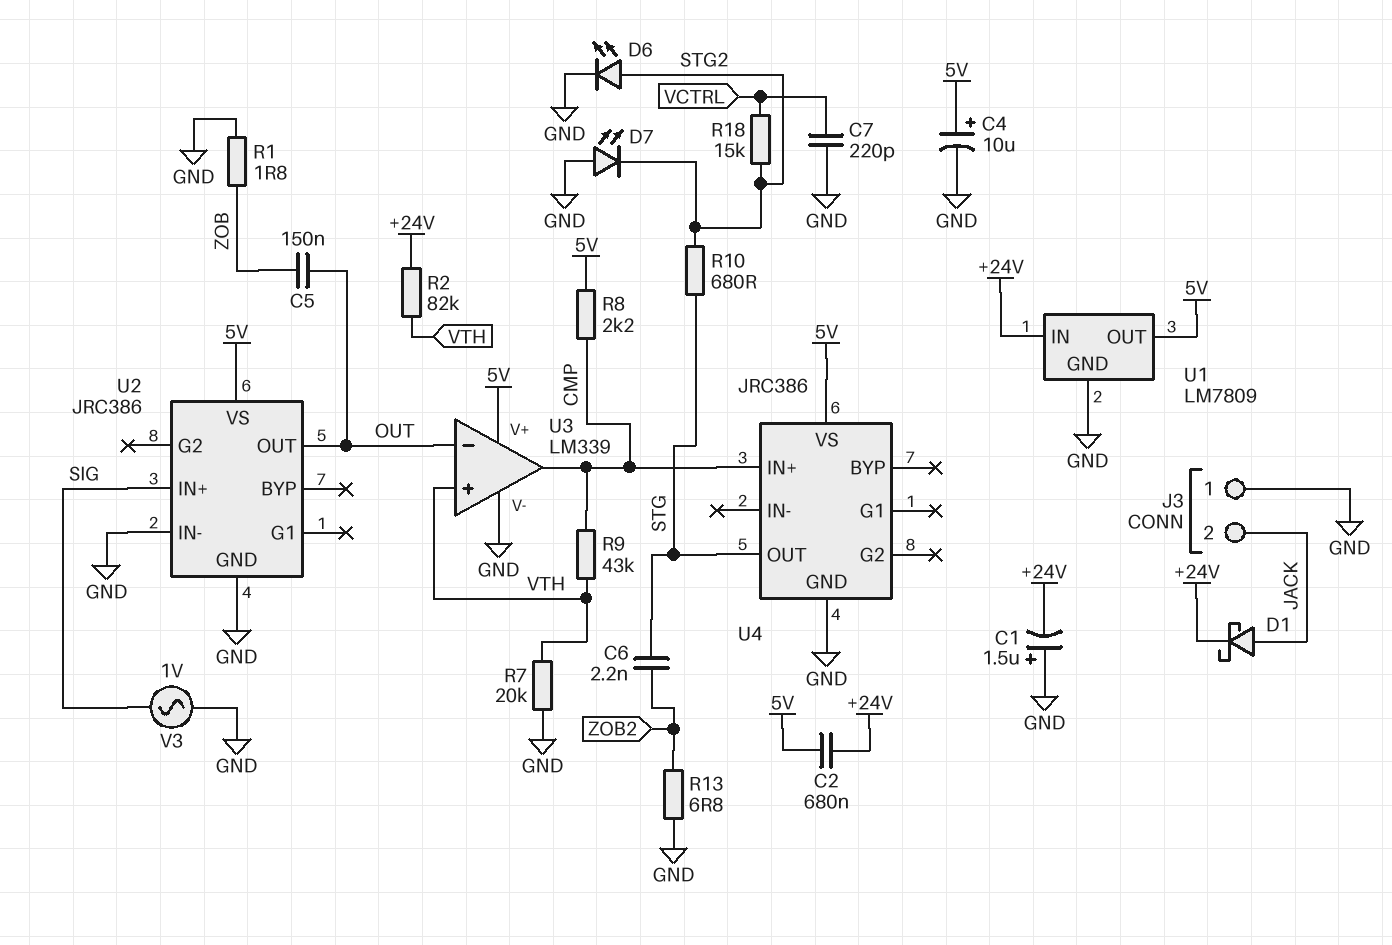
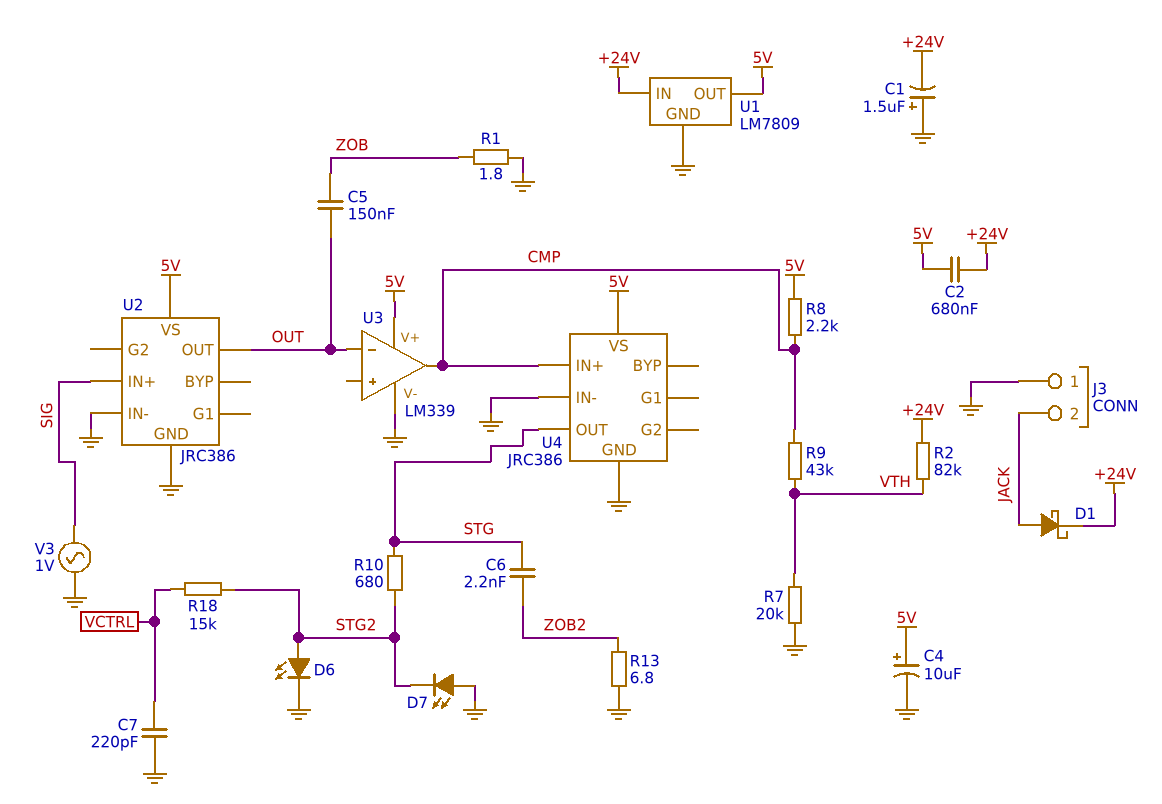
U3 pin in+: VTH -> none
U4 pin IN-: none -> GND

